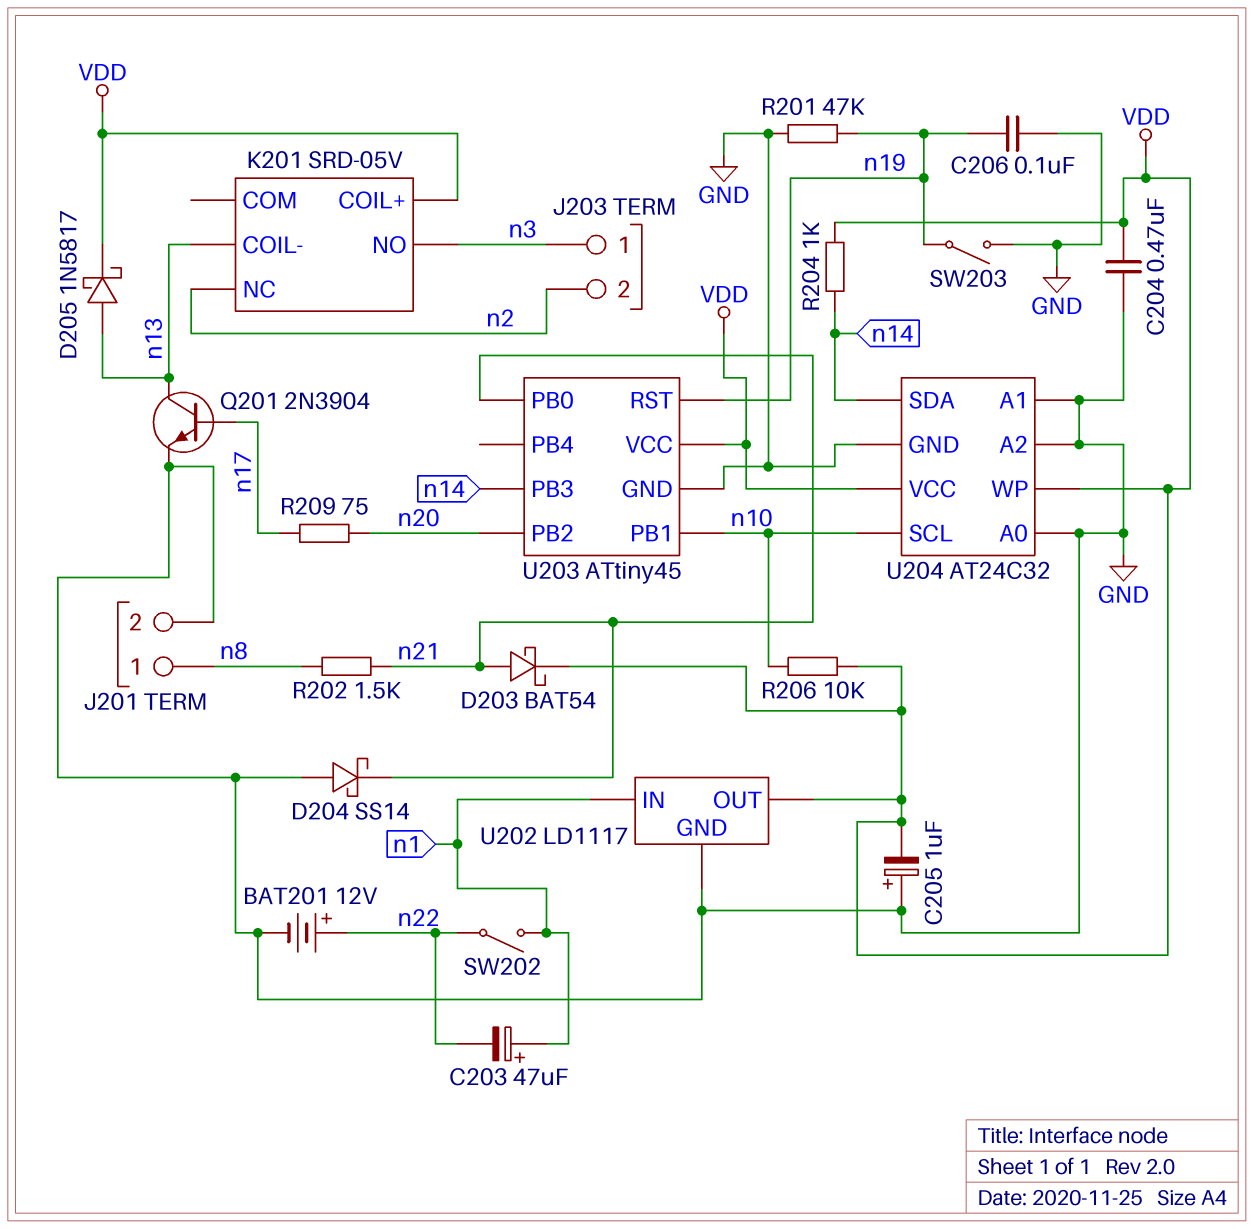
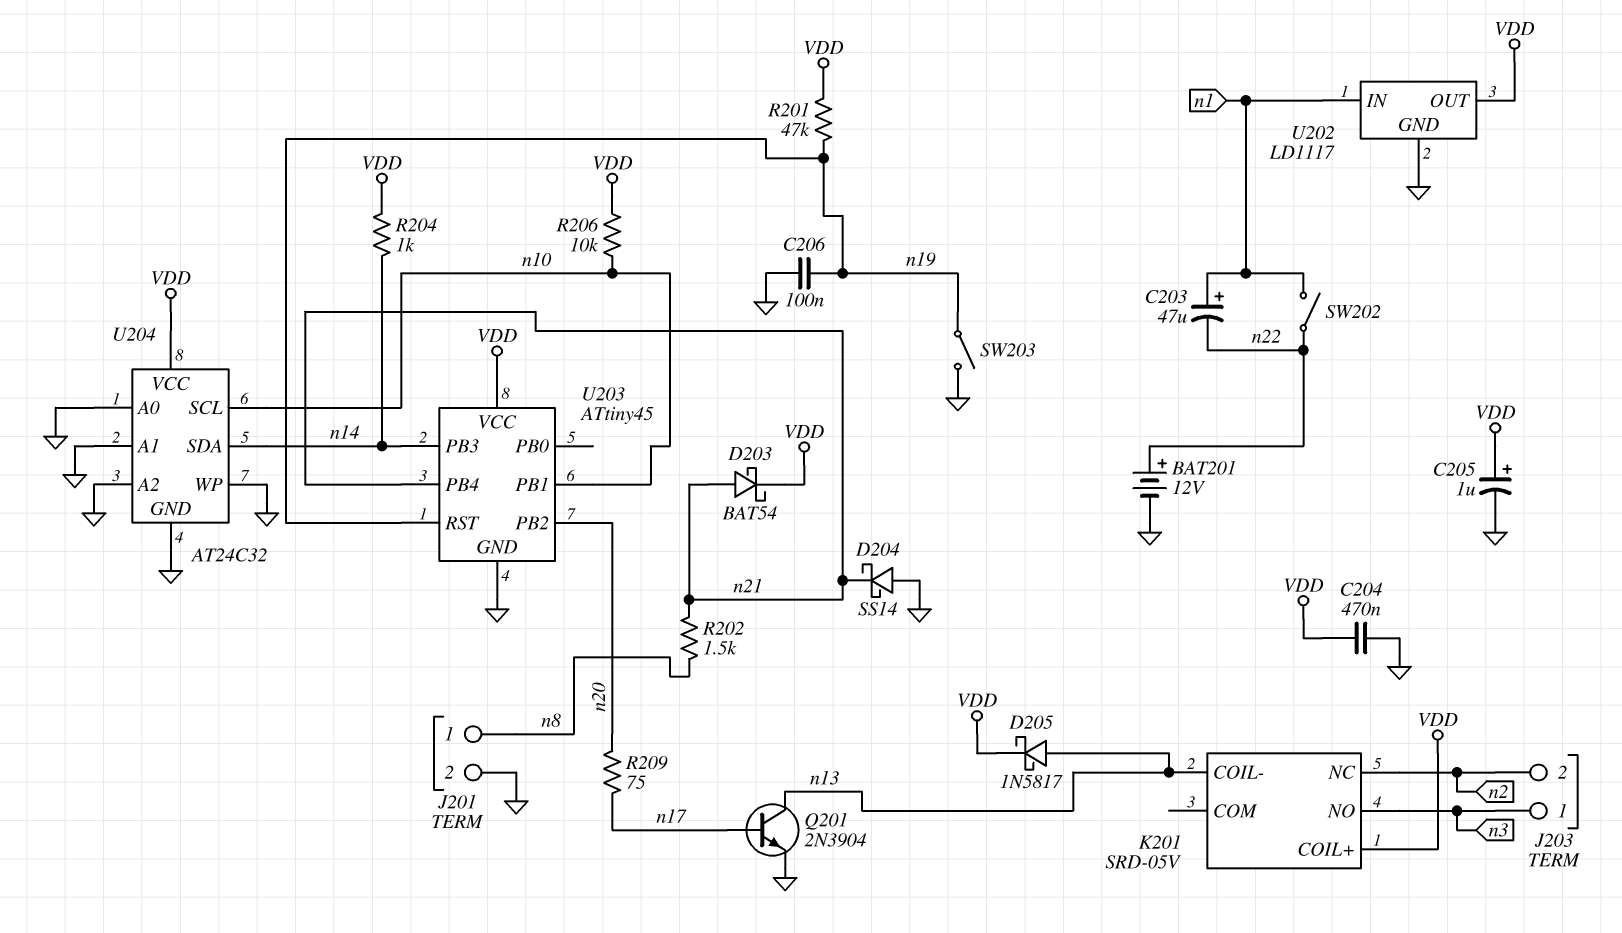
C205: 1uF (plus GND, minus VDD) -> 1uF (plus VDD, minus GND)
R201: 47k (GND, n19) -> 47k (VDD, n19)
U203 pin PB0: n21 -> none
U203 pin PB4: none -> n21
U204 pin WP: VDD -> GND

